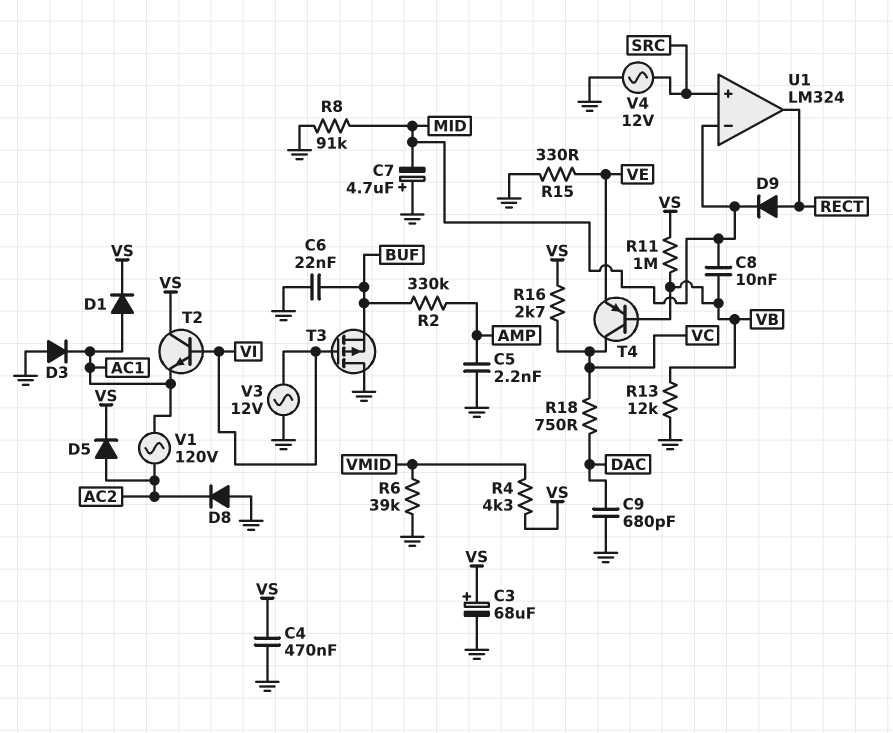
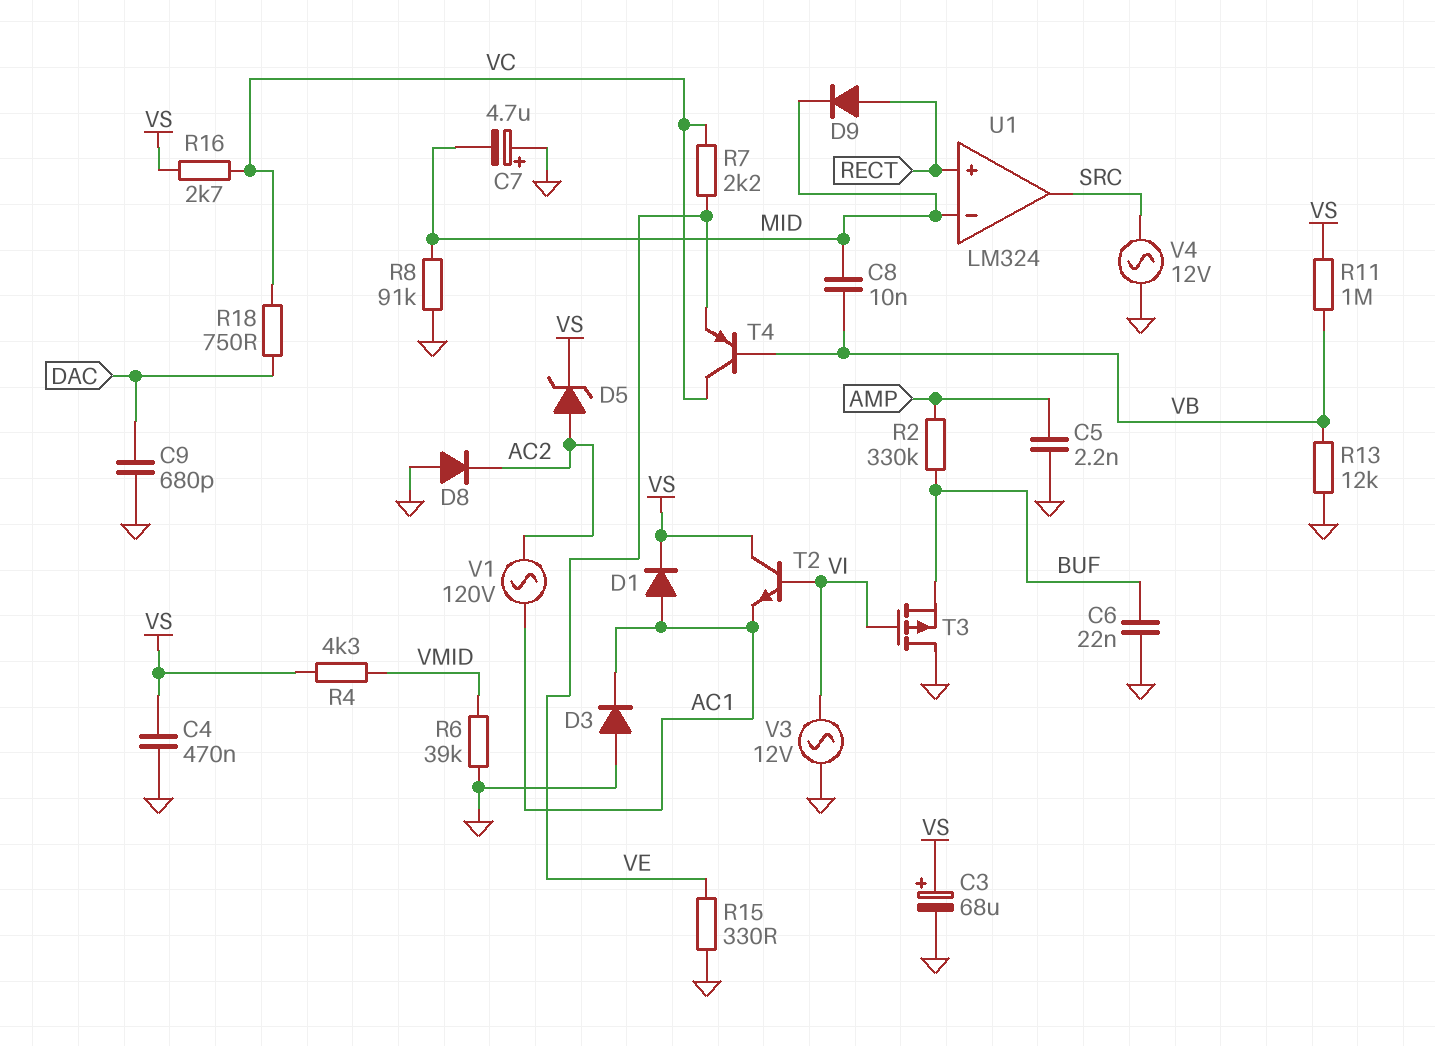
D5: diode (A AC2, K VS) -> zener (A AC2, K VS)
R7: none -> 2.2k (VC, VE)
U1 pin in+: SRC -> RECT
U1 pin out: RECT -> SRC

